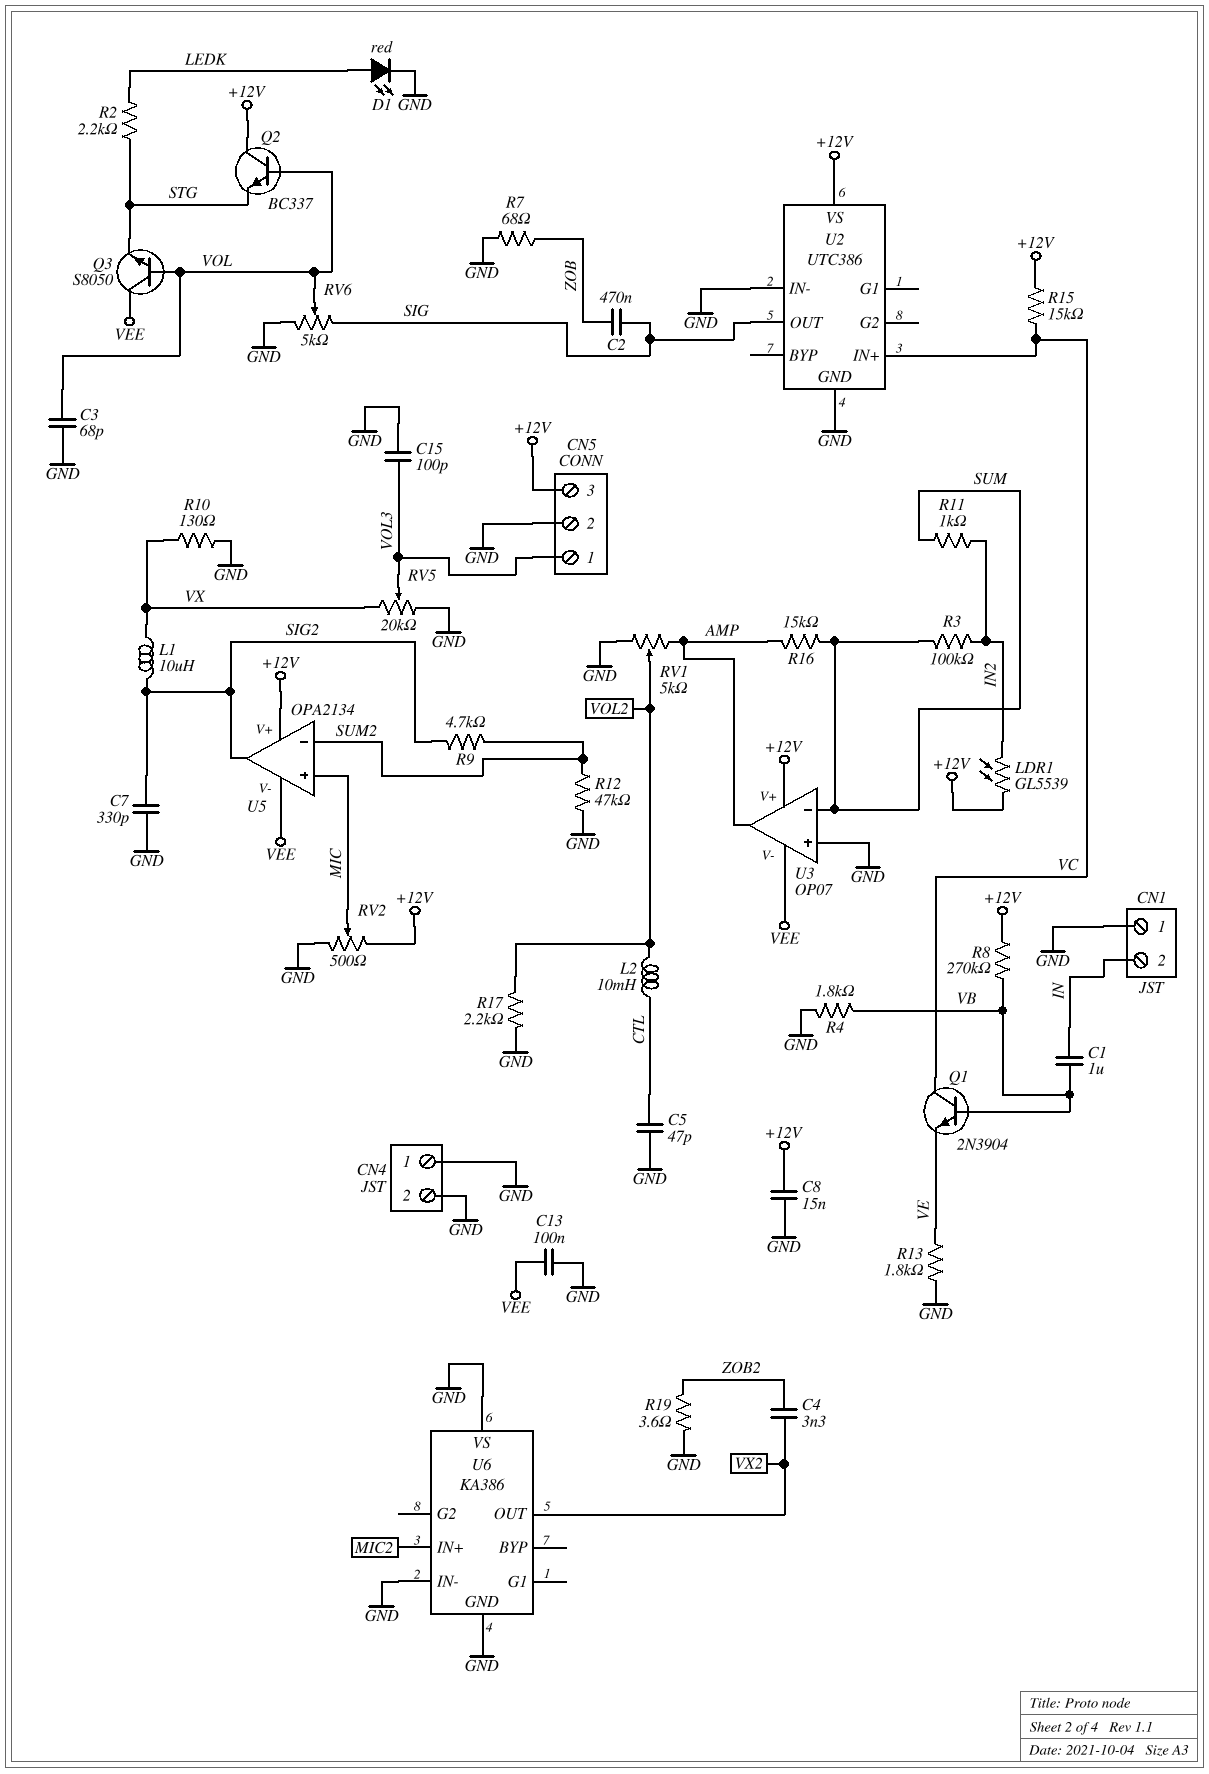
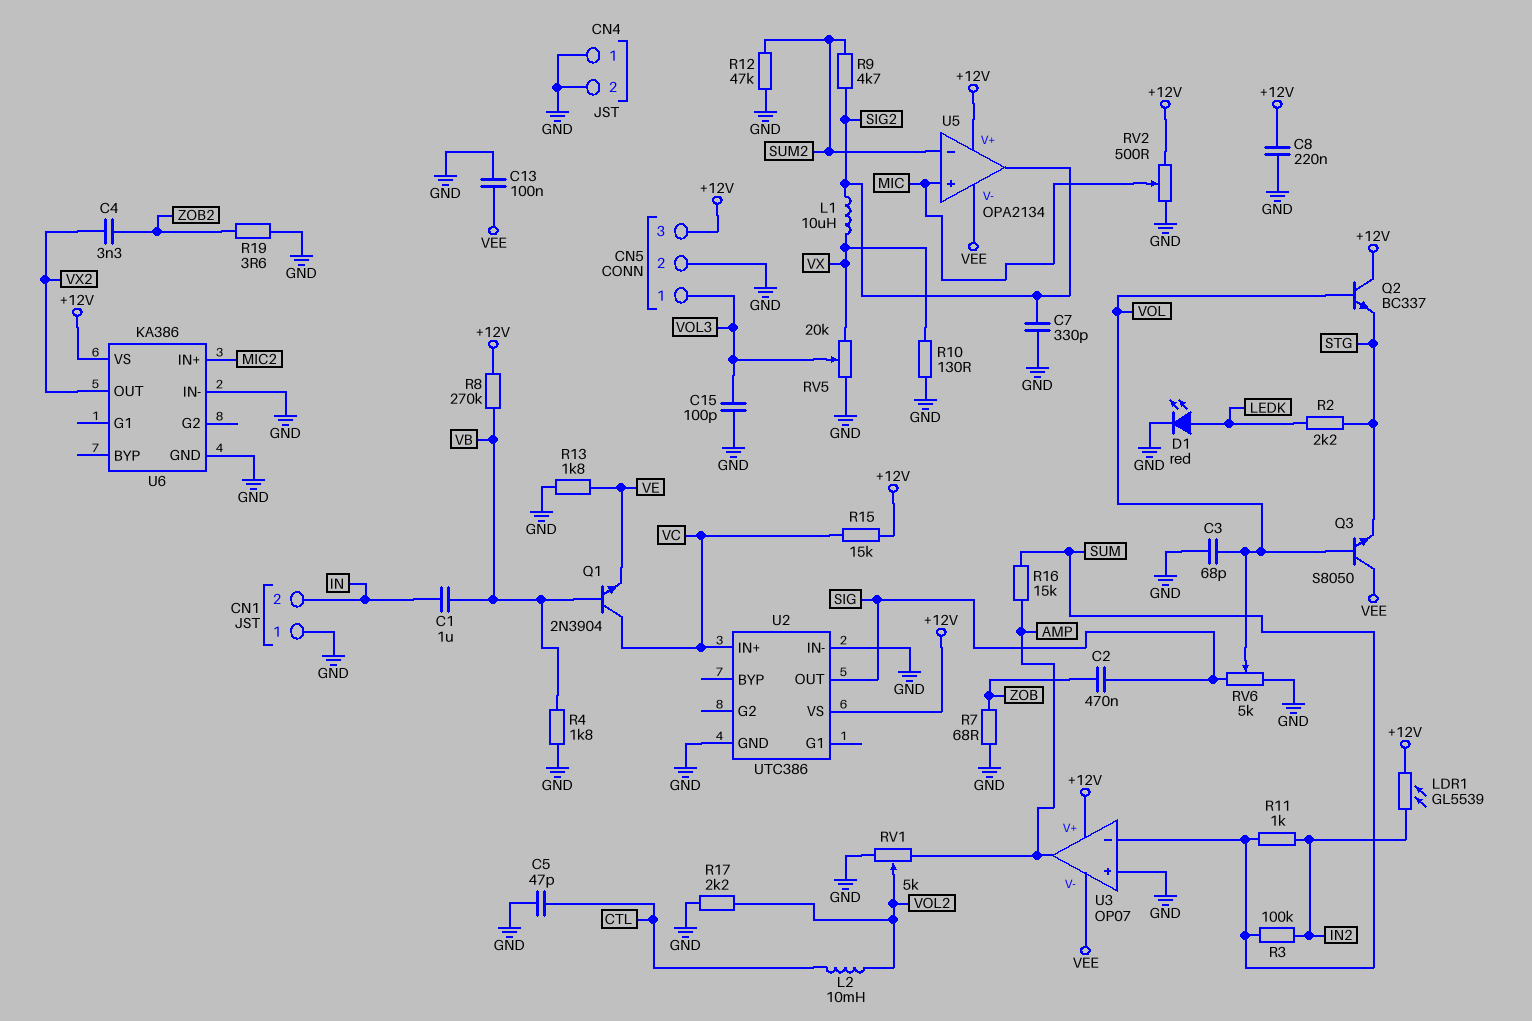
C8: 15nF (+12V, GND) -> 220nF (+12V, GND)
U6 pin VS: GND -> +12V

